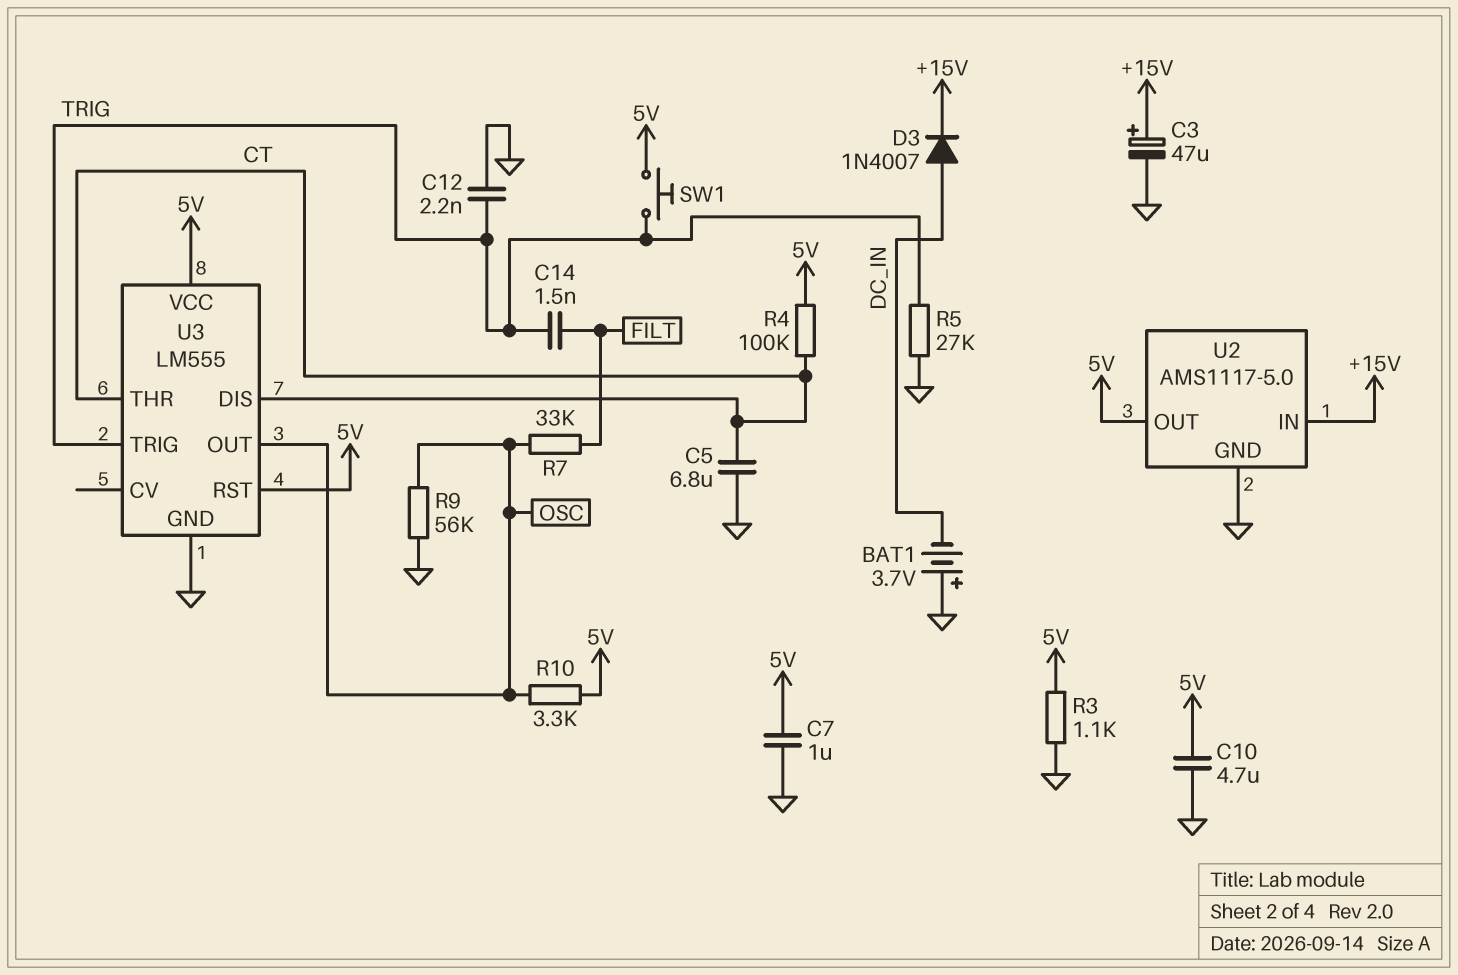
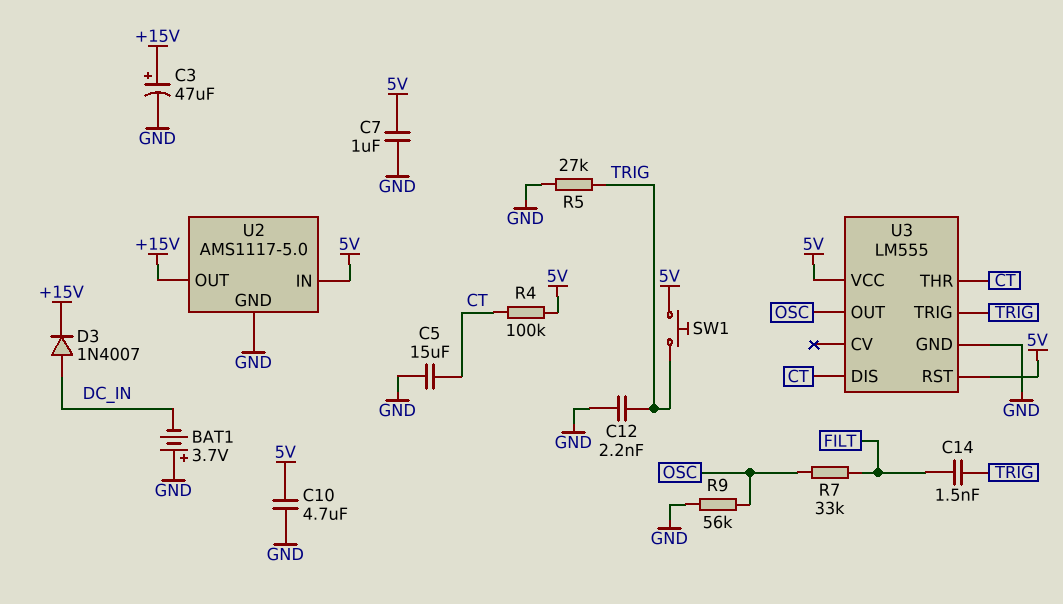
C5: 6.8uF (CT, GND) -> 15uF (CT, GND)
R3: 1.1k (5V, GND) -> none
R10: 3.3k (5V, OSC) -> none
U2 pin IN: +15V -> 5V
U2 pin OUT: 5V -> +15V

